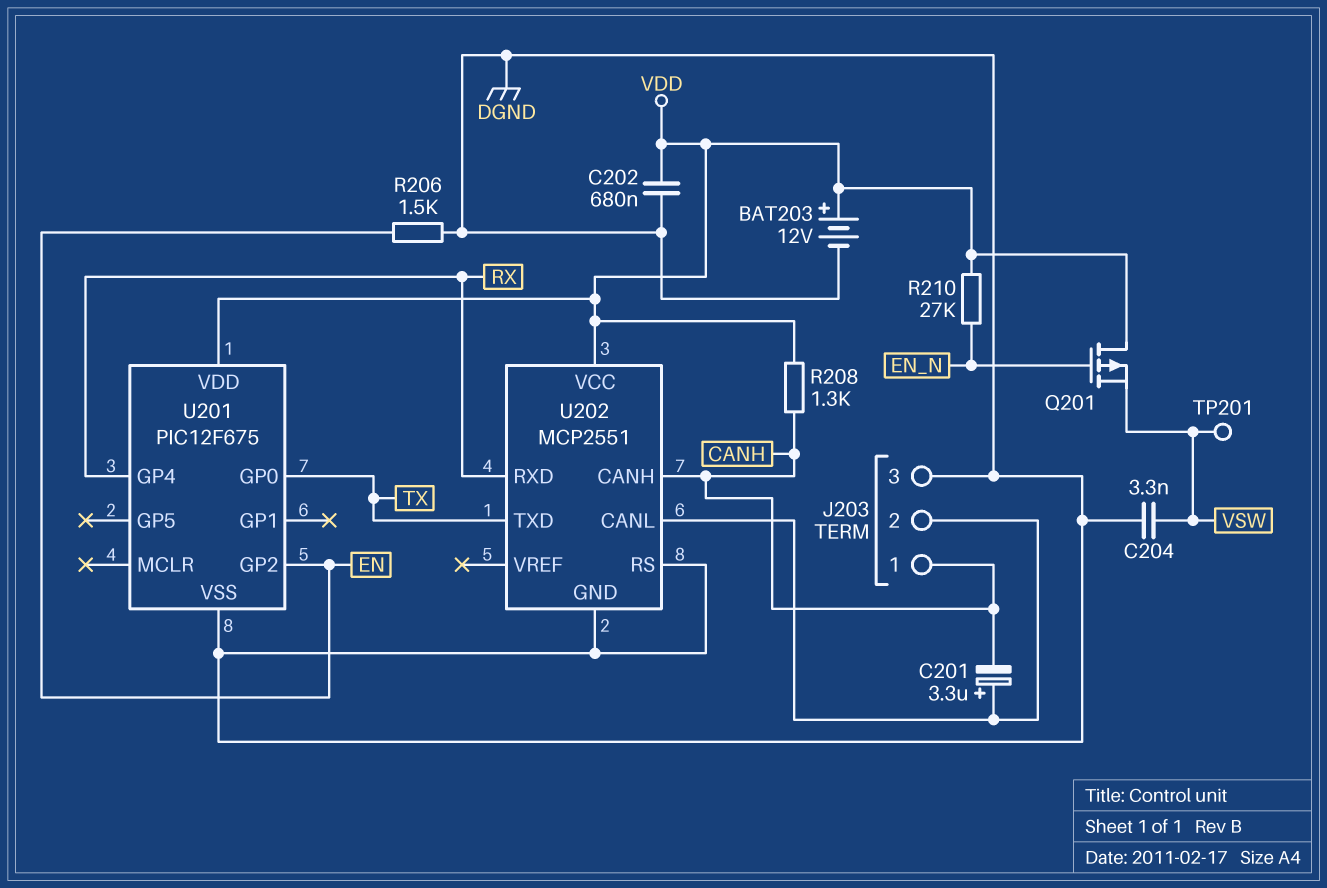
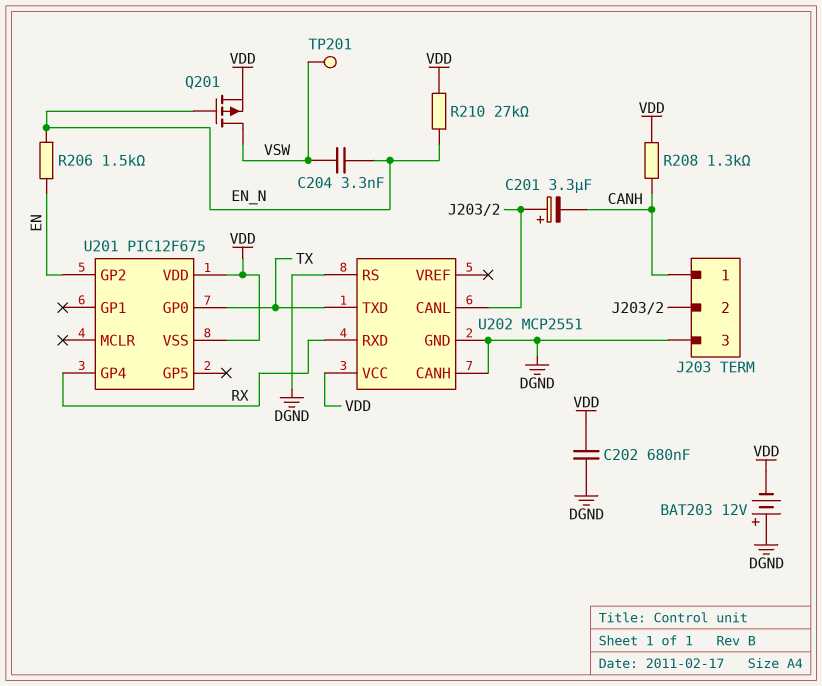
BAT203: 12V (plus VDD, minus DGND) -> 12V (plus DGND, minus VDD)
C204: 3.3nF (DGND, VSW) -> 3.3nF (EN_N, VSW)
Q201: PMOS (G EN_N, D VDD, S VSW) -> PMOS (G EN_N, D VSW, S VDD)
R206: 1.5k (DGND, EN) -> 1.5k (EN, EN_N)
U201 pin VSS: DGND -> VDD
U202 pin CANH: CANH -> DGND

